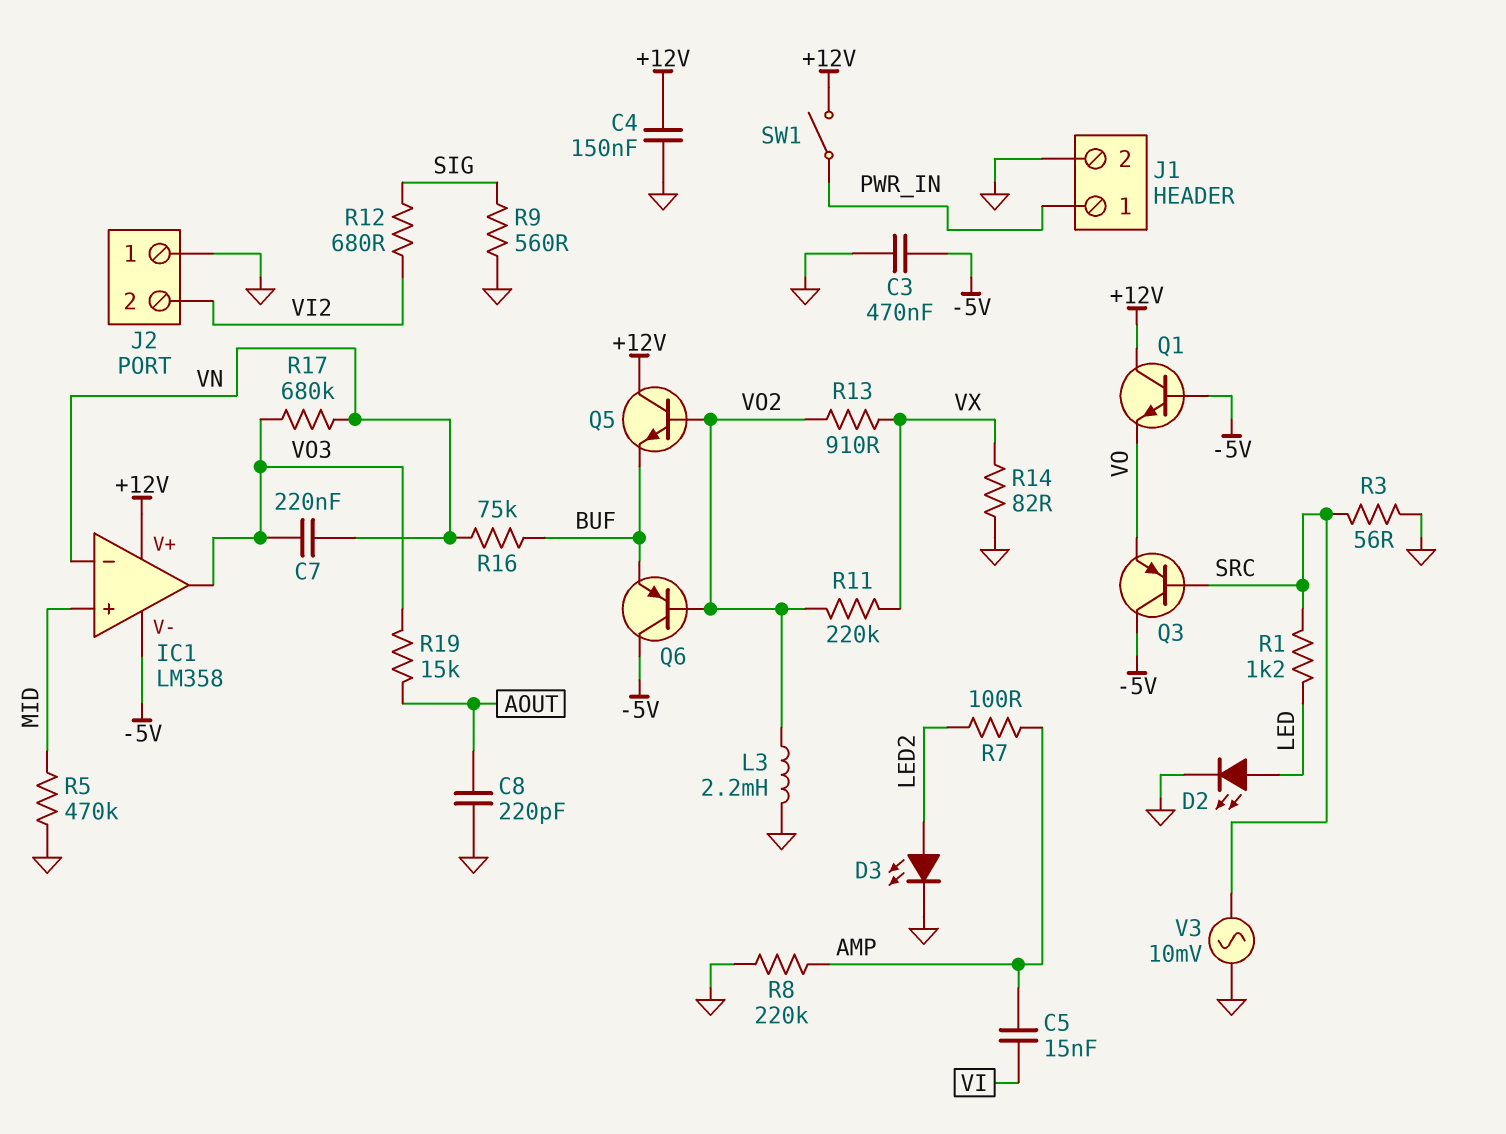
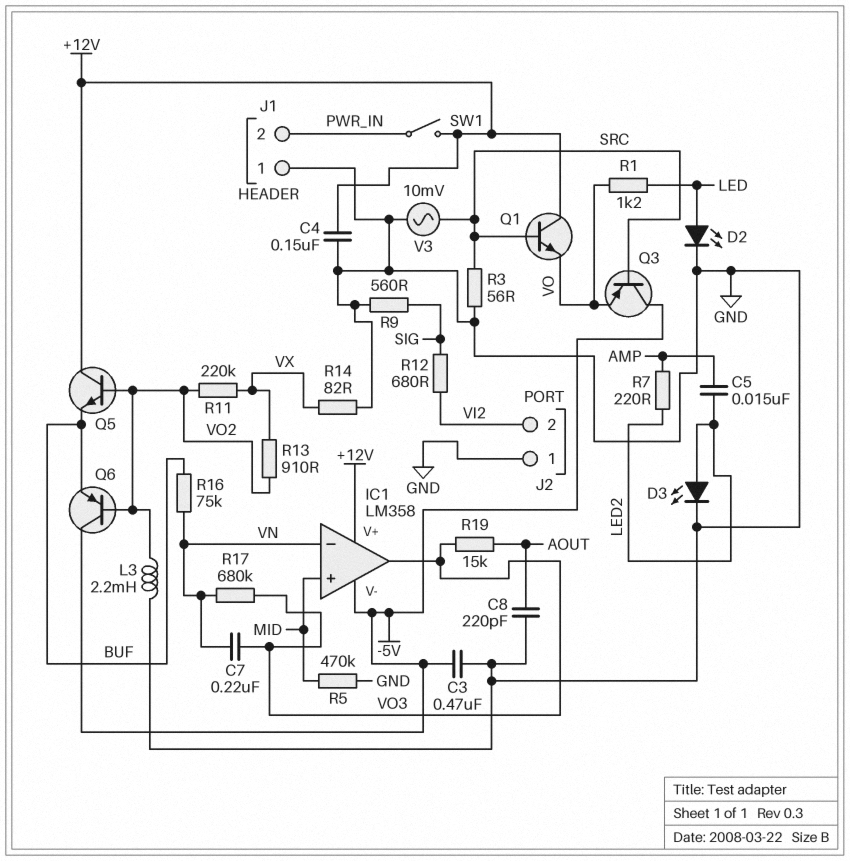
C5: 15nF (AMP, VI) -> 15nF (AMP, LED2)
J1 pin 1: PWR_IN -> GND
J1 pin 2: GND -> PWR_IN
Q1: NPN (B -5V, C +12V, E VO) -> NPN (B SRC, C +12V, E VO)
R1: 1.2k (LED, SRC) -> 1.2k (LED, VO)
R7: 100 (AMP, LED2) -> 220 (AMP, LED2)
R8: 220k (AMP, GND) -> none

